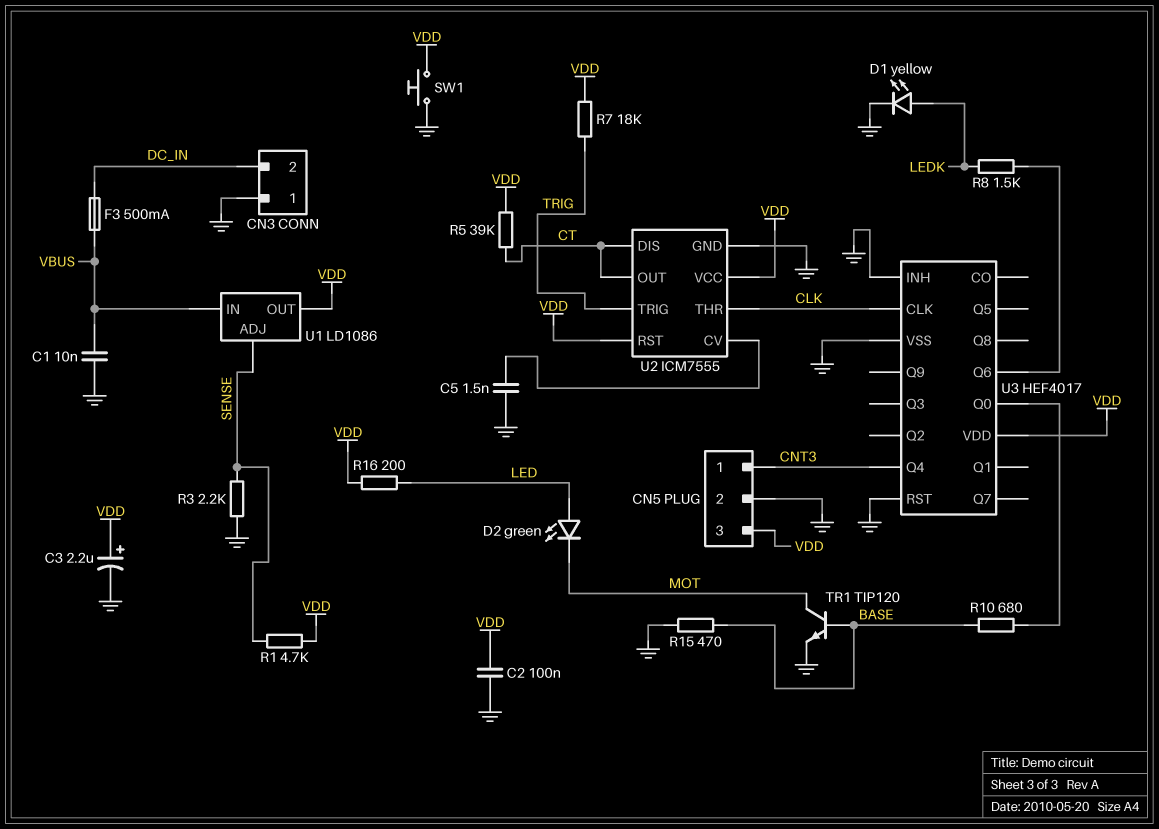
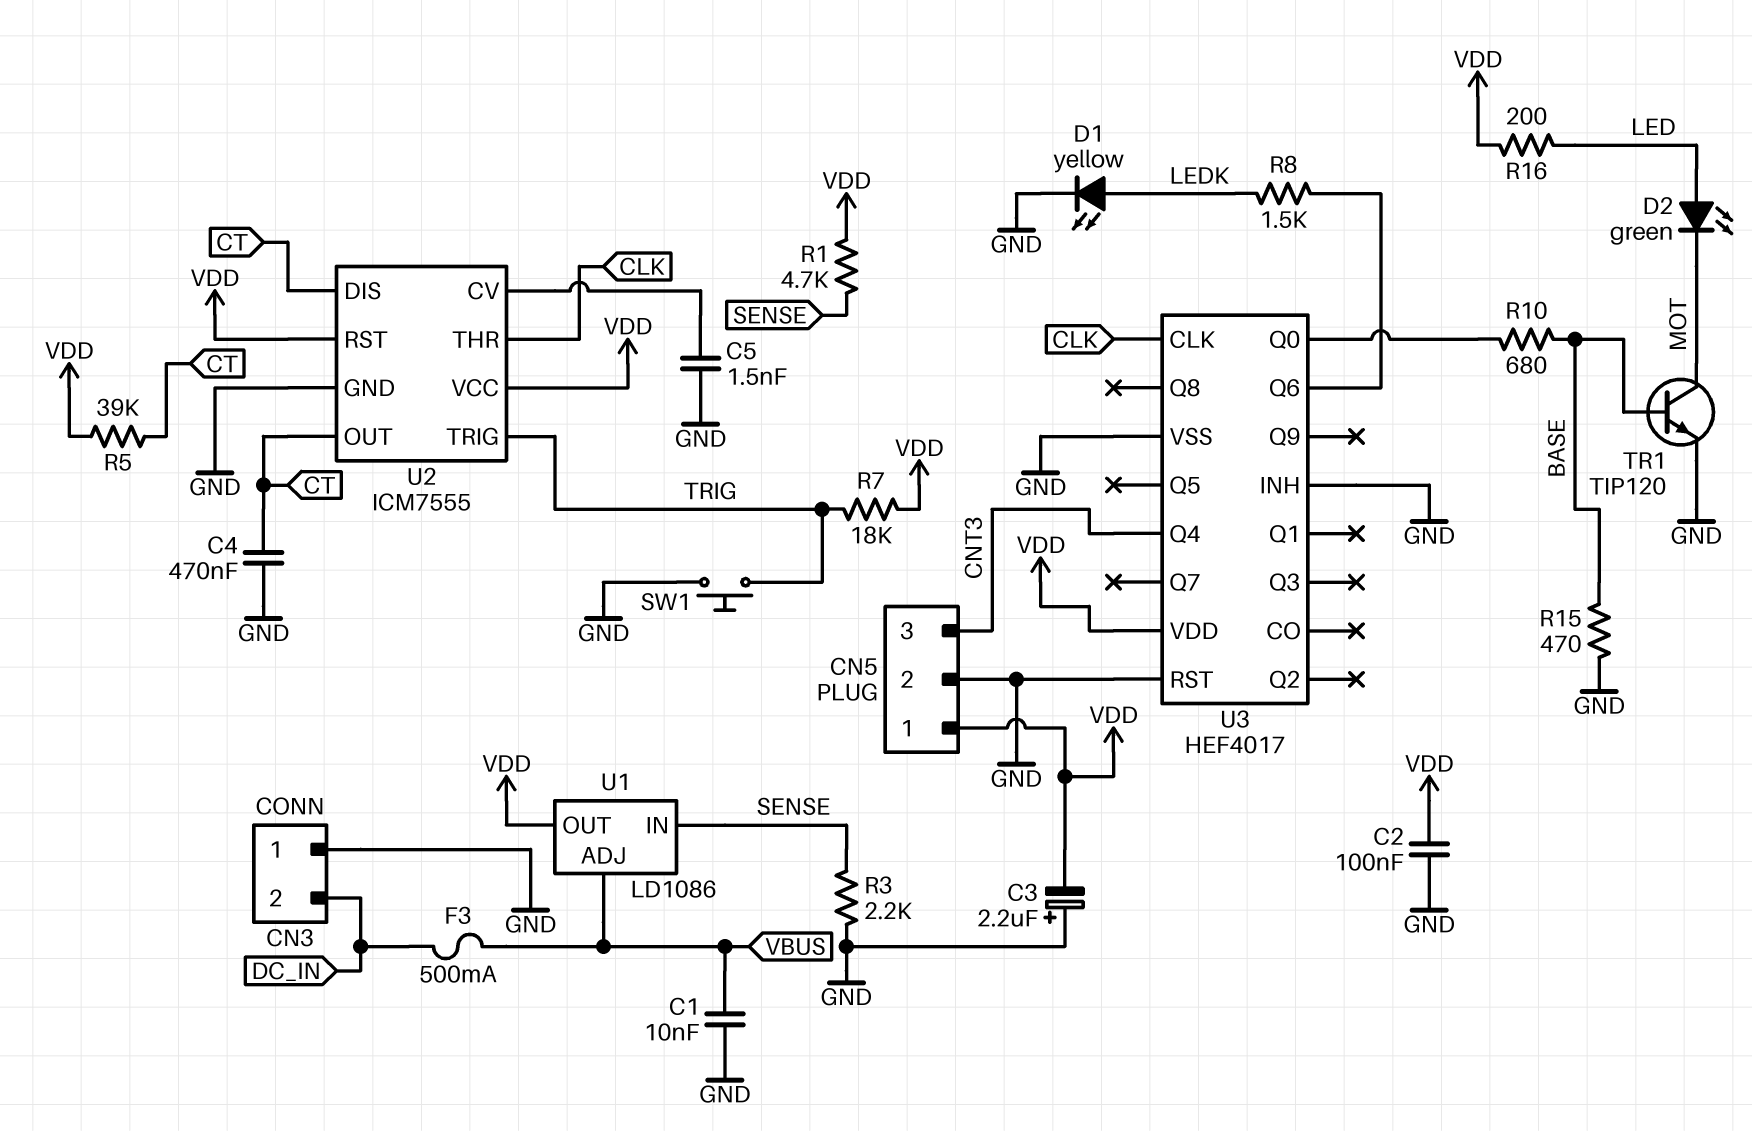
C3: 2.2uF (plus VDD, minus GND) -> 2.2uF (plus GND, minus VDD)
C4: none -> 470nF (CT, GND)
CN5 pin 1: CNT3 -> VDD
CN5 pin 3: VDD -> CNT3
SW1: button (GND, VDD) -> button (GND, TRIG)
U1 pin ADJ: SENSE -> VBUS
U1 pin IN: VBUS -> SENSE

